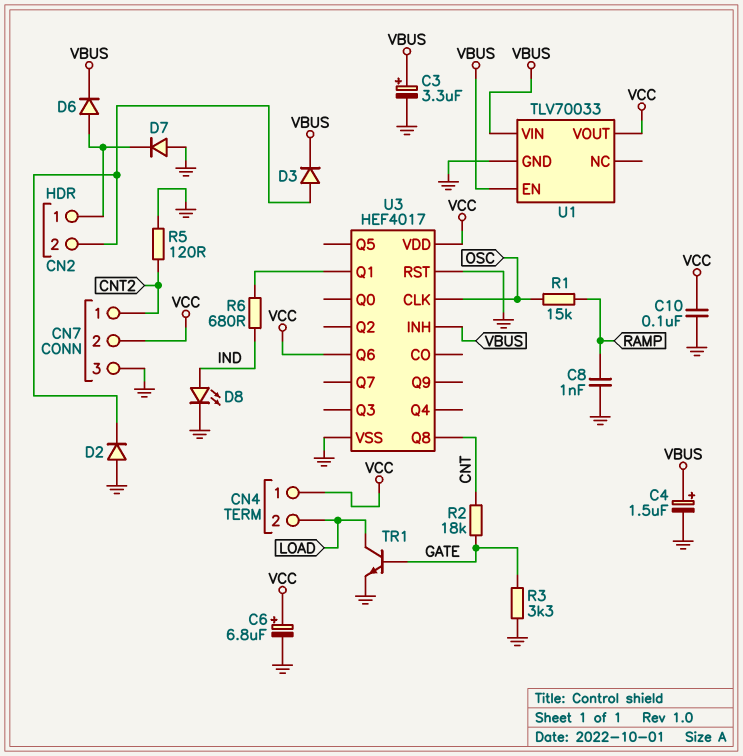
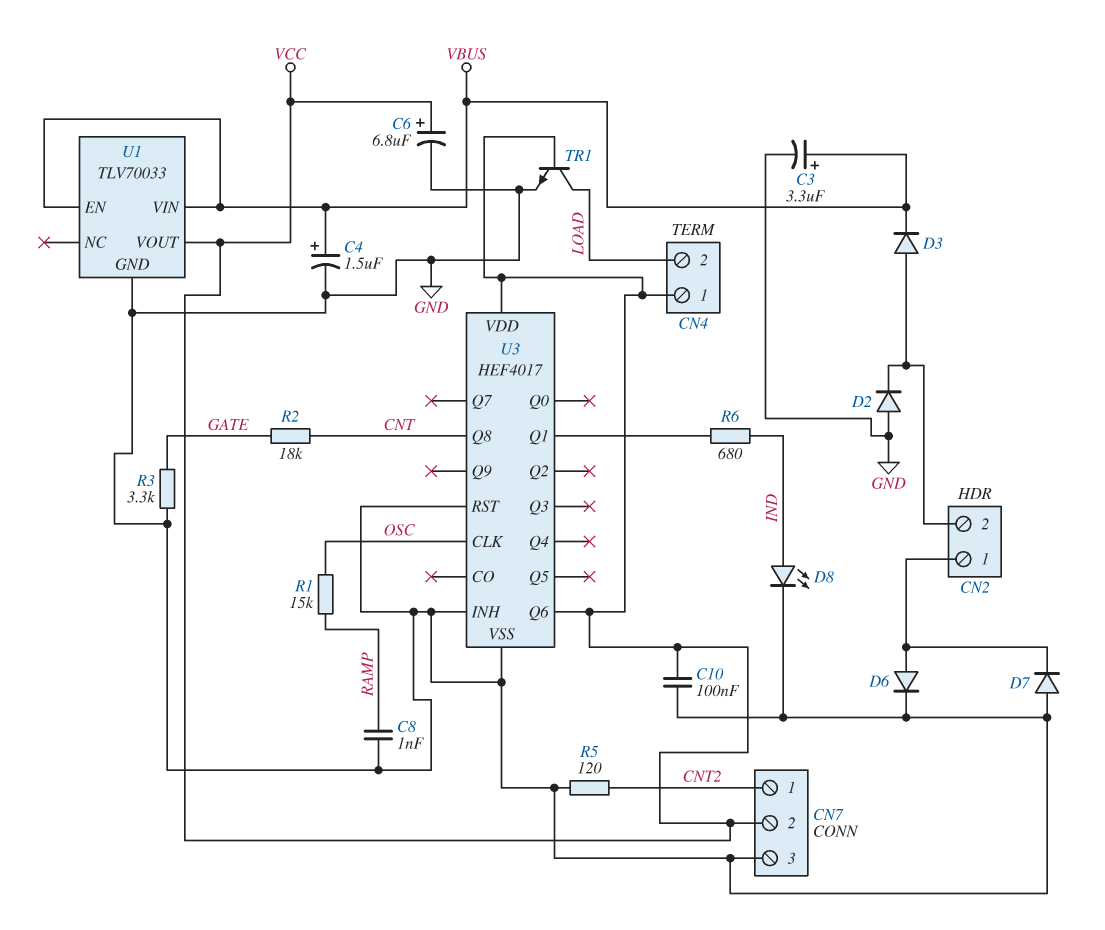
D6: diode (A CN2/1, K VBUS) -> diode (A CN2/1, K GND)
TR1: NPN (B GATE, C LOAD, E GND) -> NPN (B VCC, C LOAD, E GND)
U3 pin INH: VBUS -> GND

